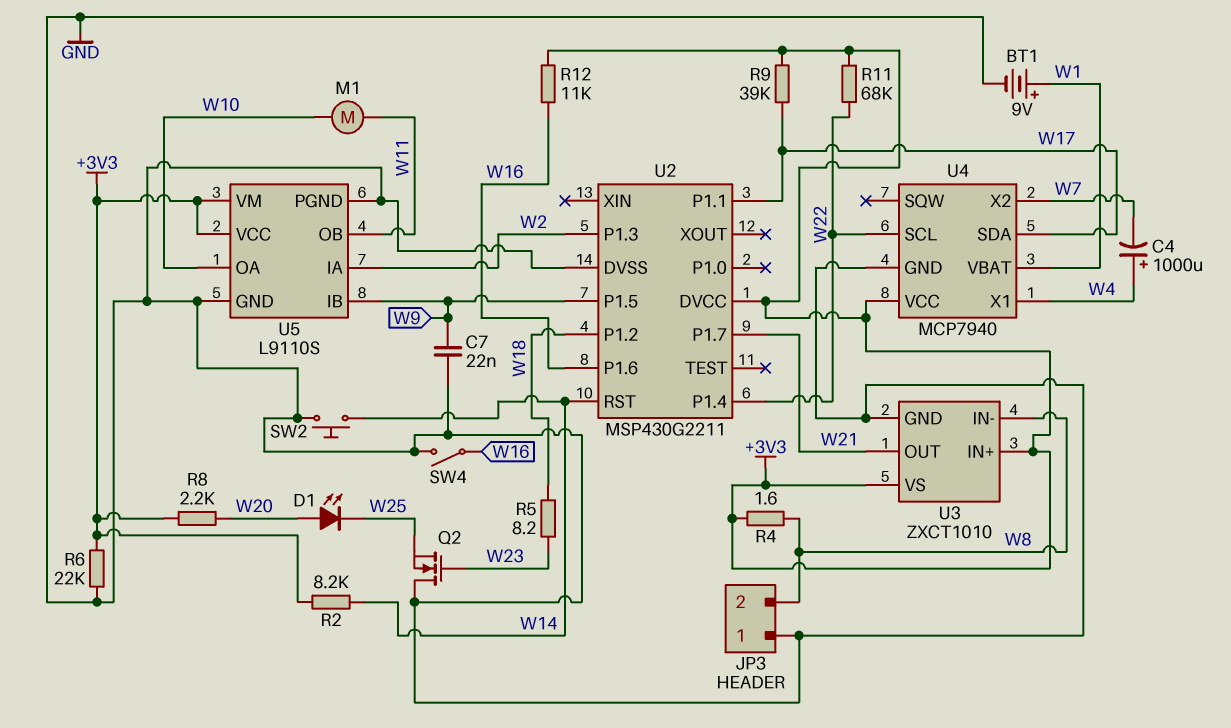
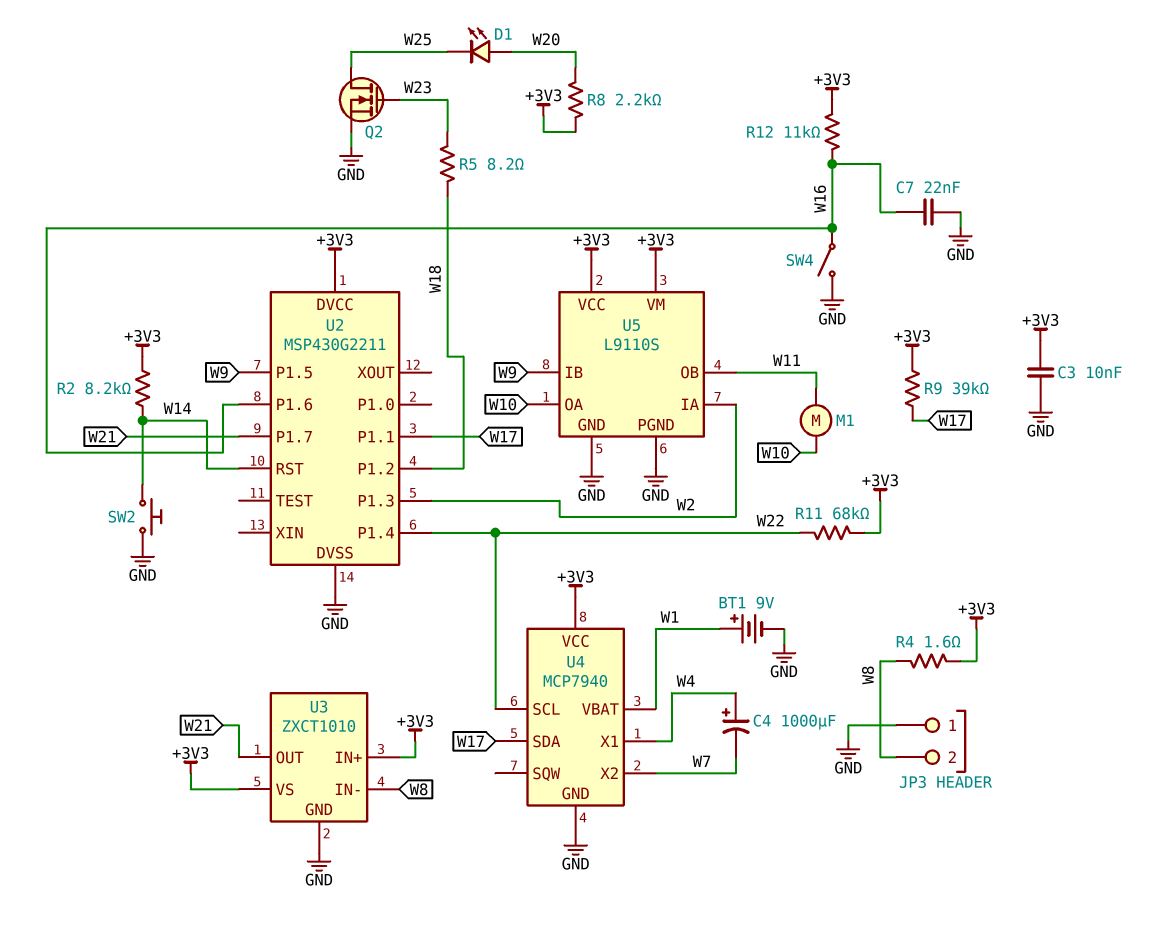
C3: none -> 10nF (+3V3, GND)
C7: 22nF (GND, W9) -> 22nF (GND, W16)
Q2: NMOS (G W23, D GND, S W25) -> NMOS (G W23, D W25, S GND)
R6: 22k (+3V3, GND) -> none

